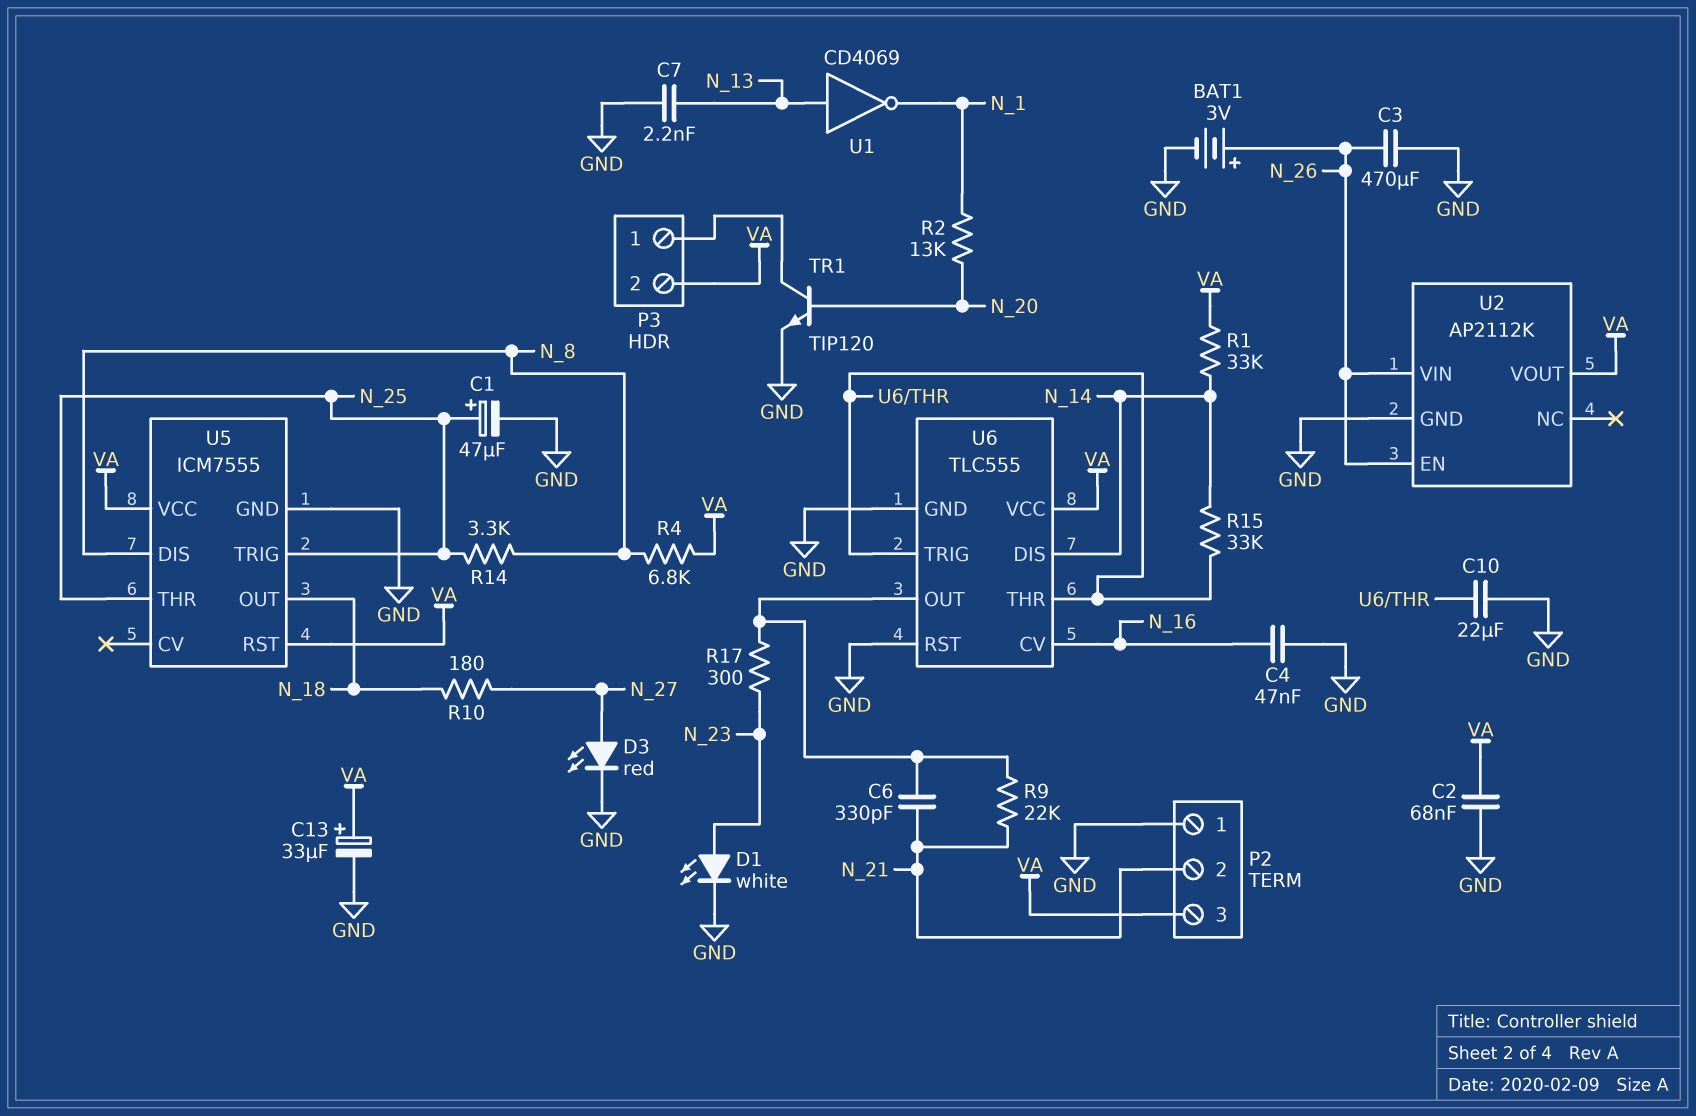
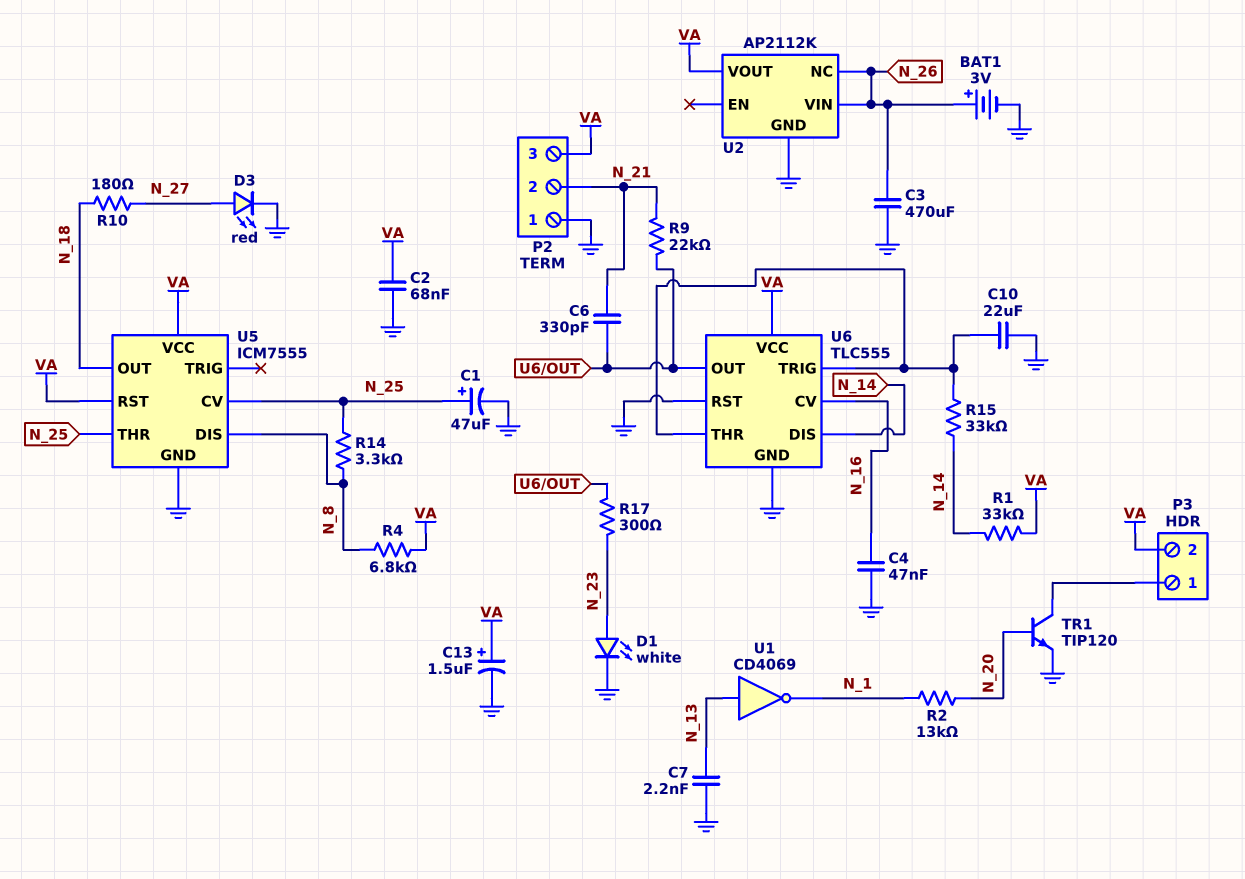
C13: 33uF (plus VA, minus GND) -> 1.5uF (plus VA, minus GND)
U2 pin EN: N_26 -> none
U2 pin NC: none -> N_26
U5 pin CV: none -> N_25
U5 pin TRIG: N_25 -> none

